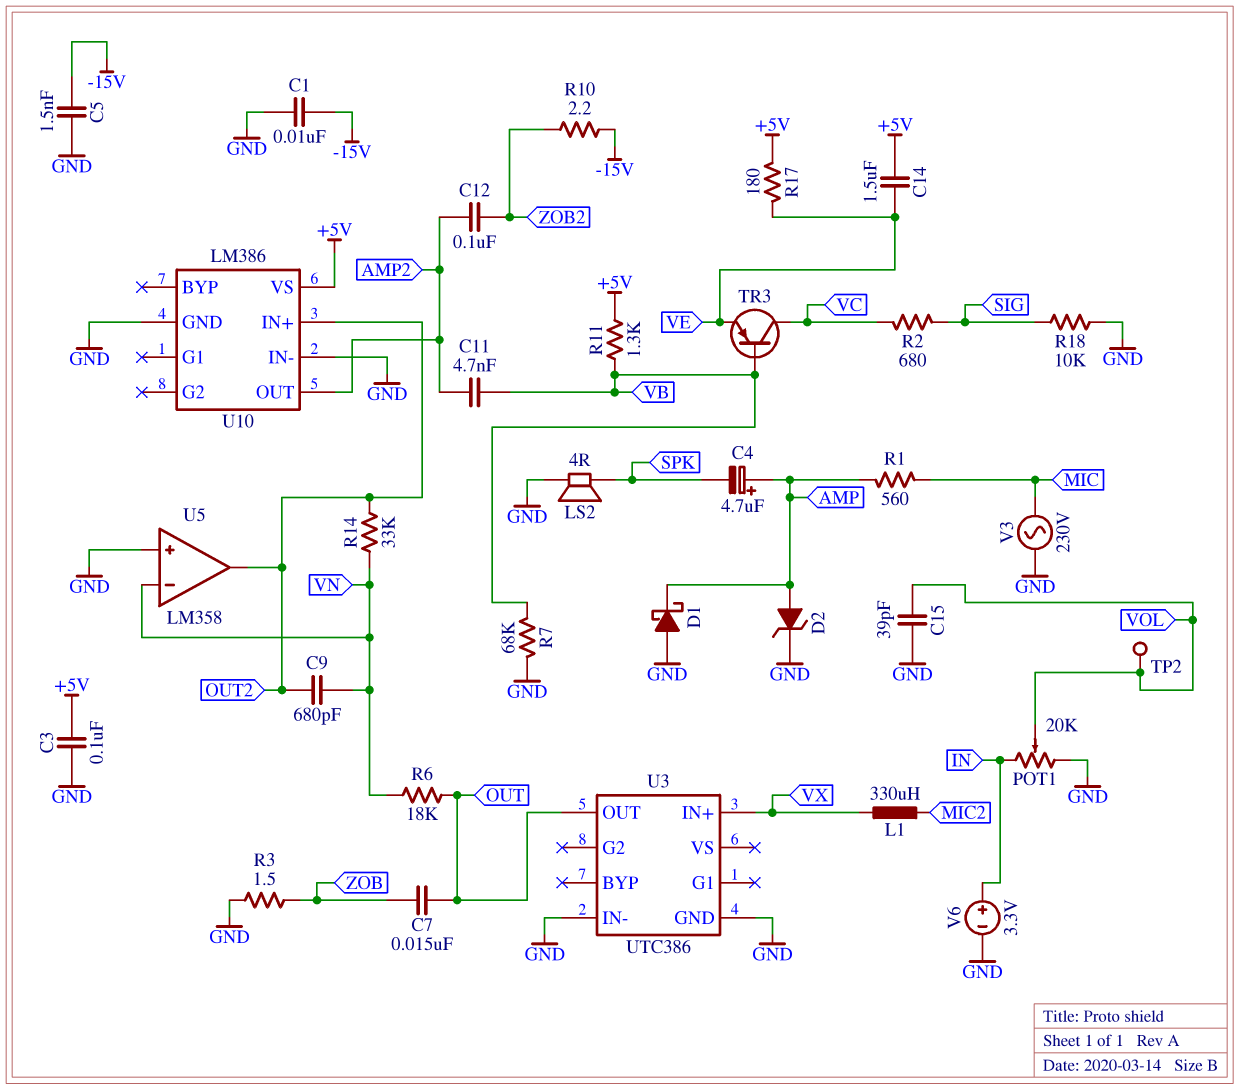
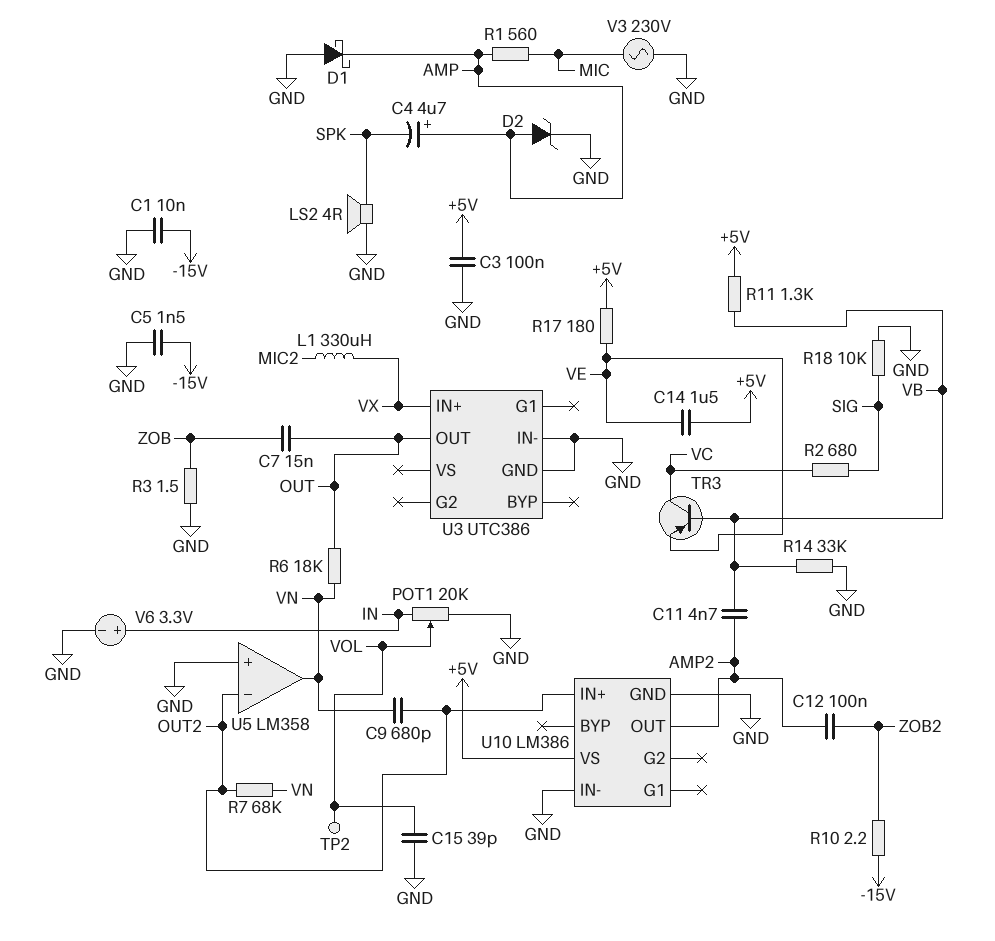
R7: 68k (GND, VB) -> 68k (OUT2, VN)
R14: 33k (OUT2, VN) -> 33k (GND, VB)
U5 pin in-: VN -> OUT2
U5 pin out: OUT2 -> VN

